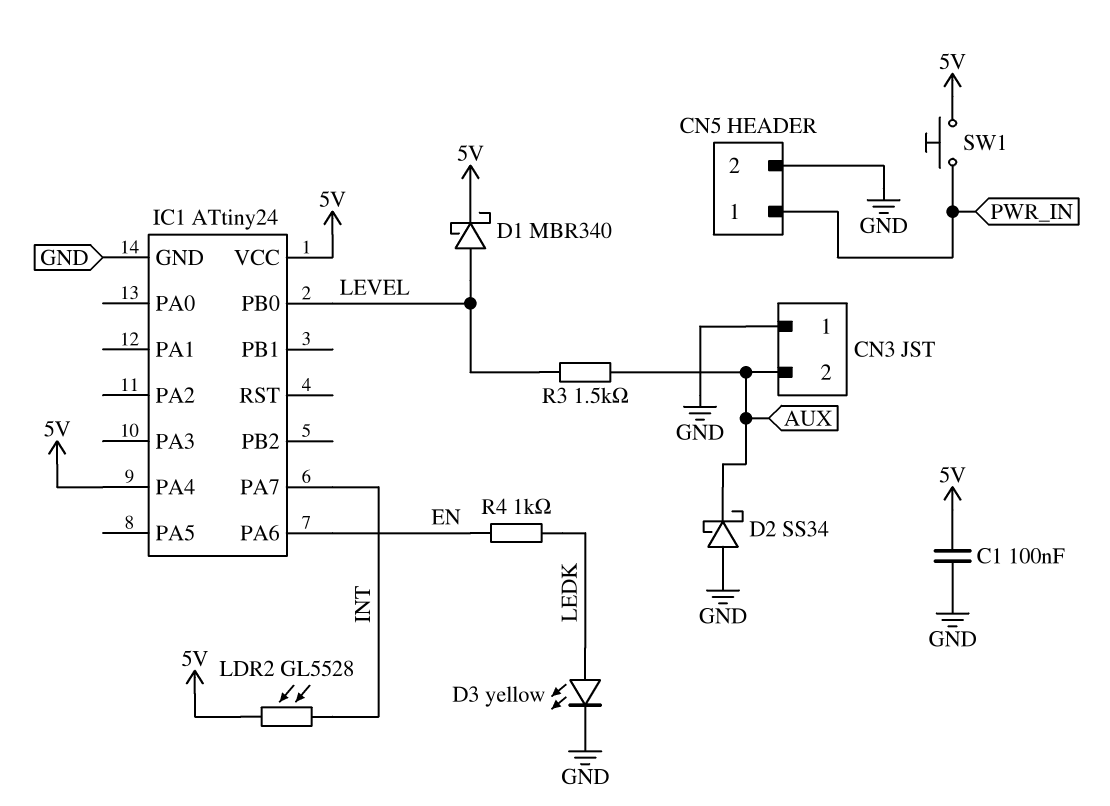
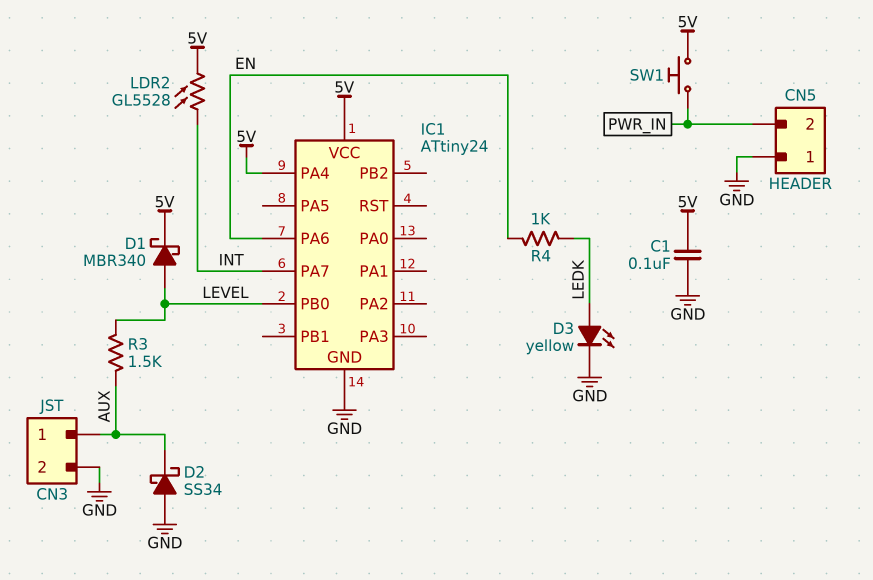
CN3 pin 1: GND -> AUX
CN3 pin 2: AUX -> GND
CN5 pin 1: PWR_IN -> GND
CN5 pin 2: GND -> PWR_IN

